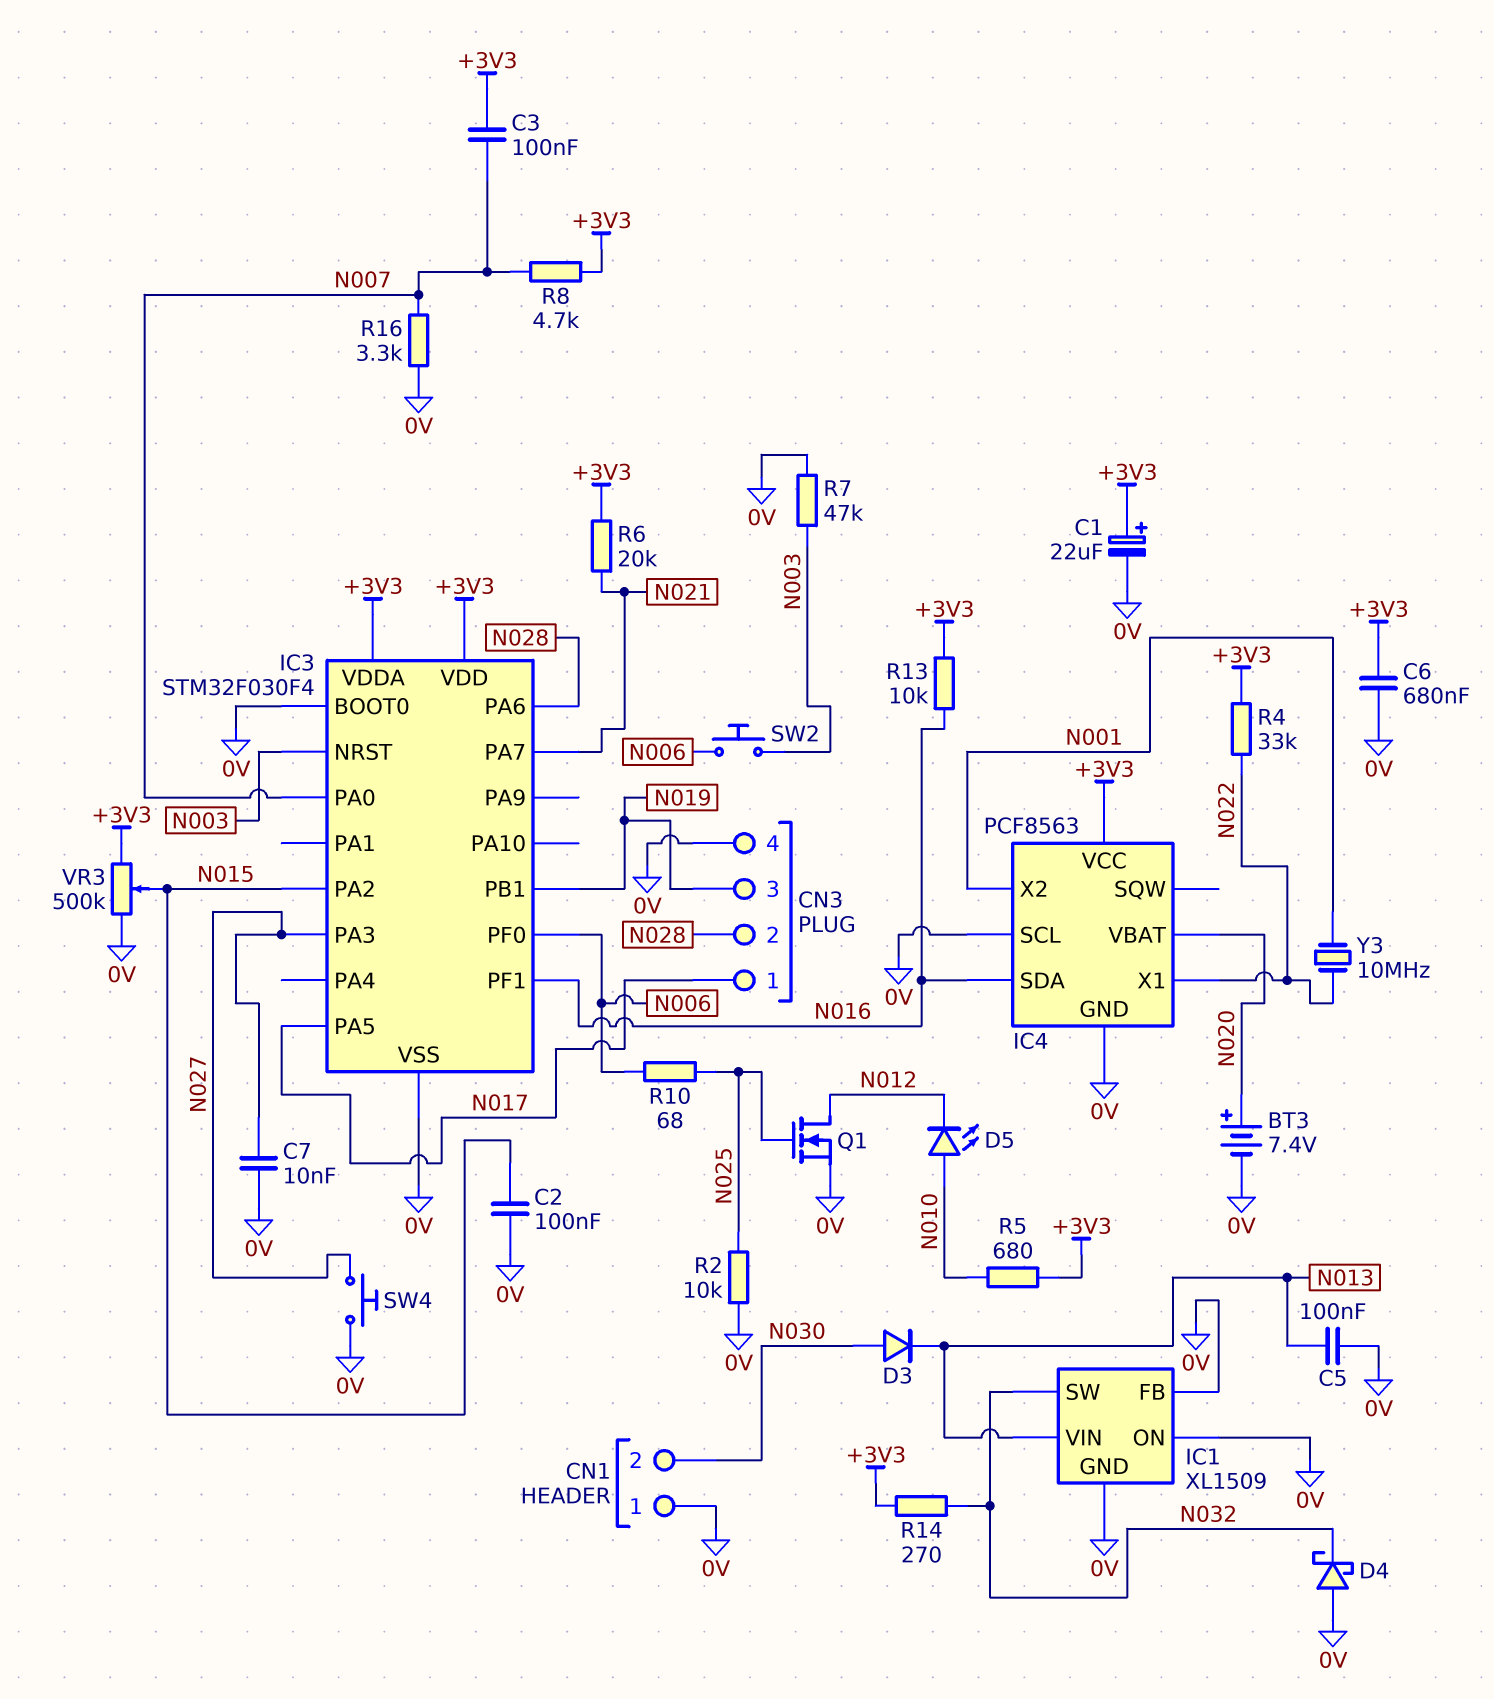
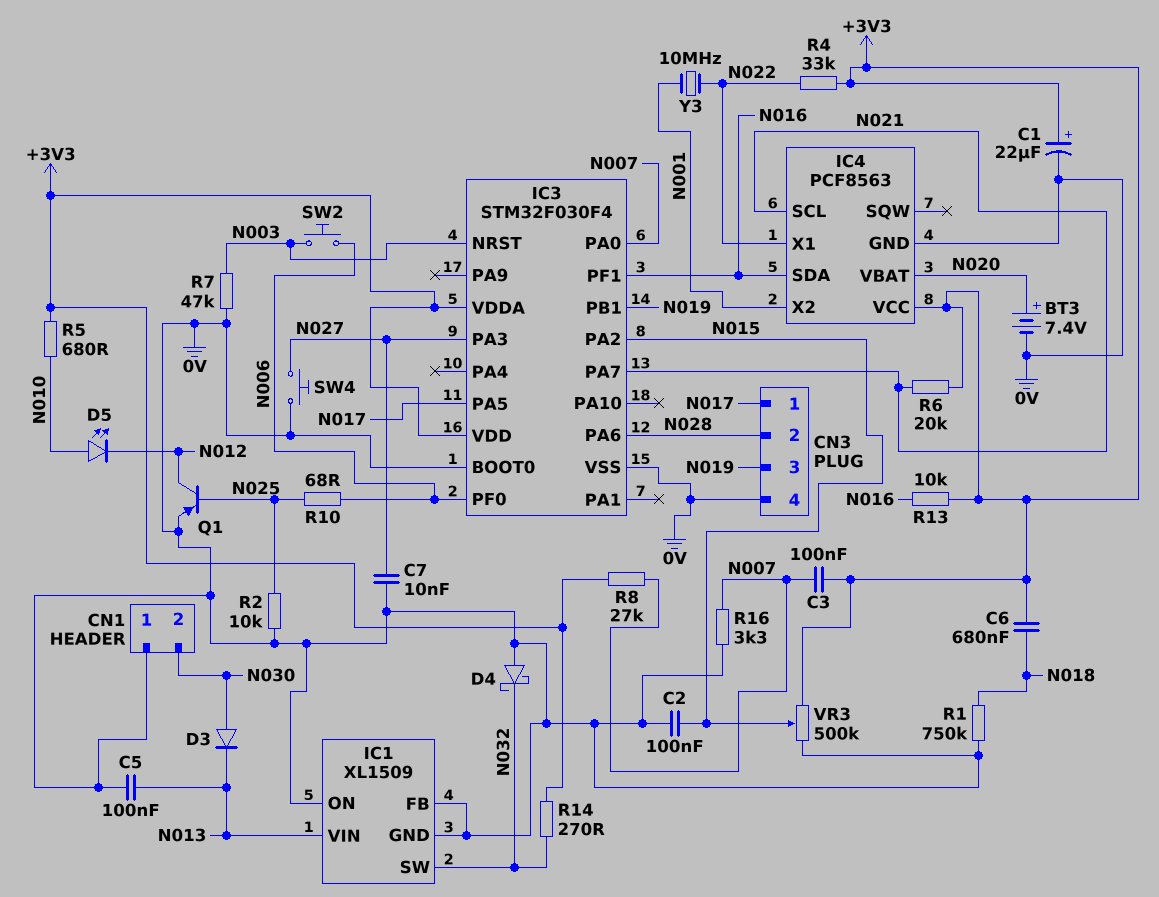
C6: 680nF (+3V3, 0V) -> 680nF (+3V3, N018)
IC4 pin SCL: 0V -> N021
Q1: NMOS (G N025, D N012, S 0V) -> PNP (B N025, C N012, E 0V)
R1: none -> 750k (0V, N018)
R8: 4.7k (+3V3, N007) -> 27k (+3V3, N007)

